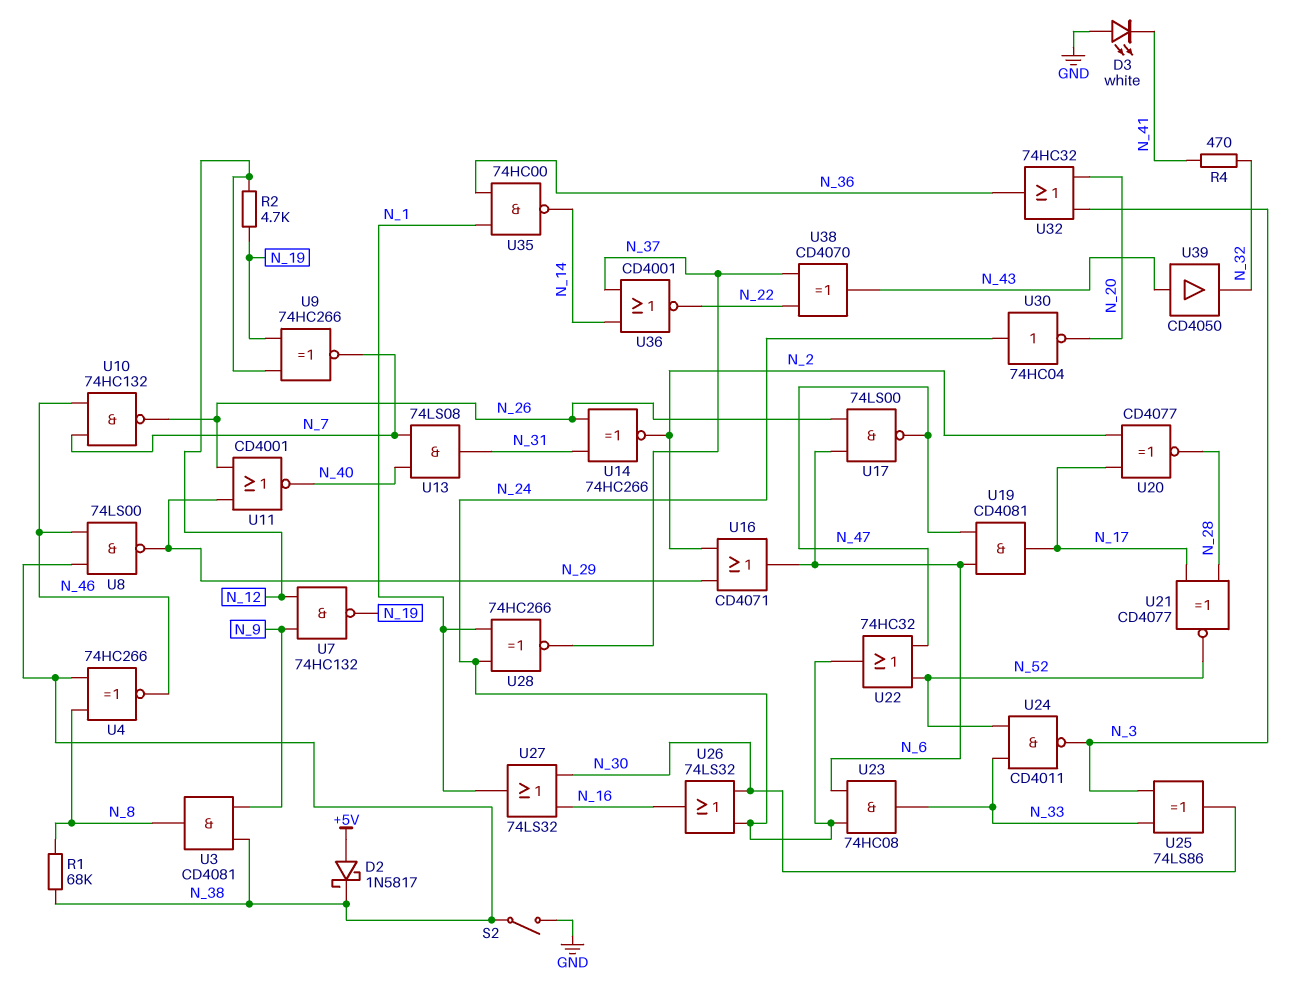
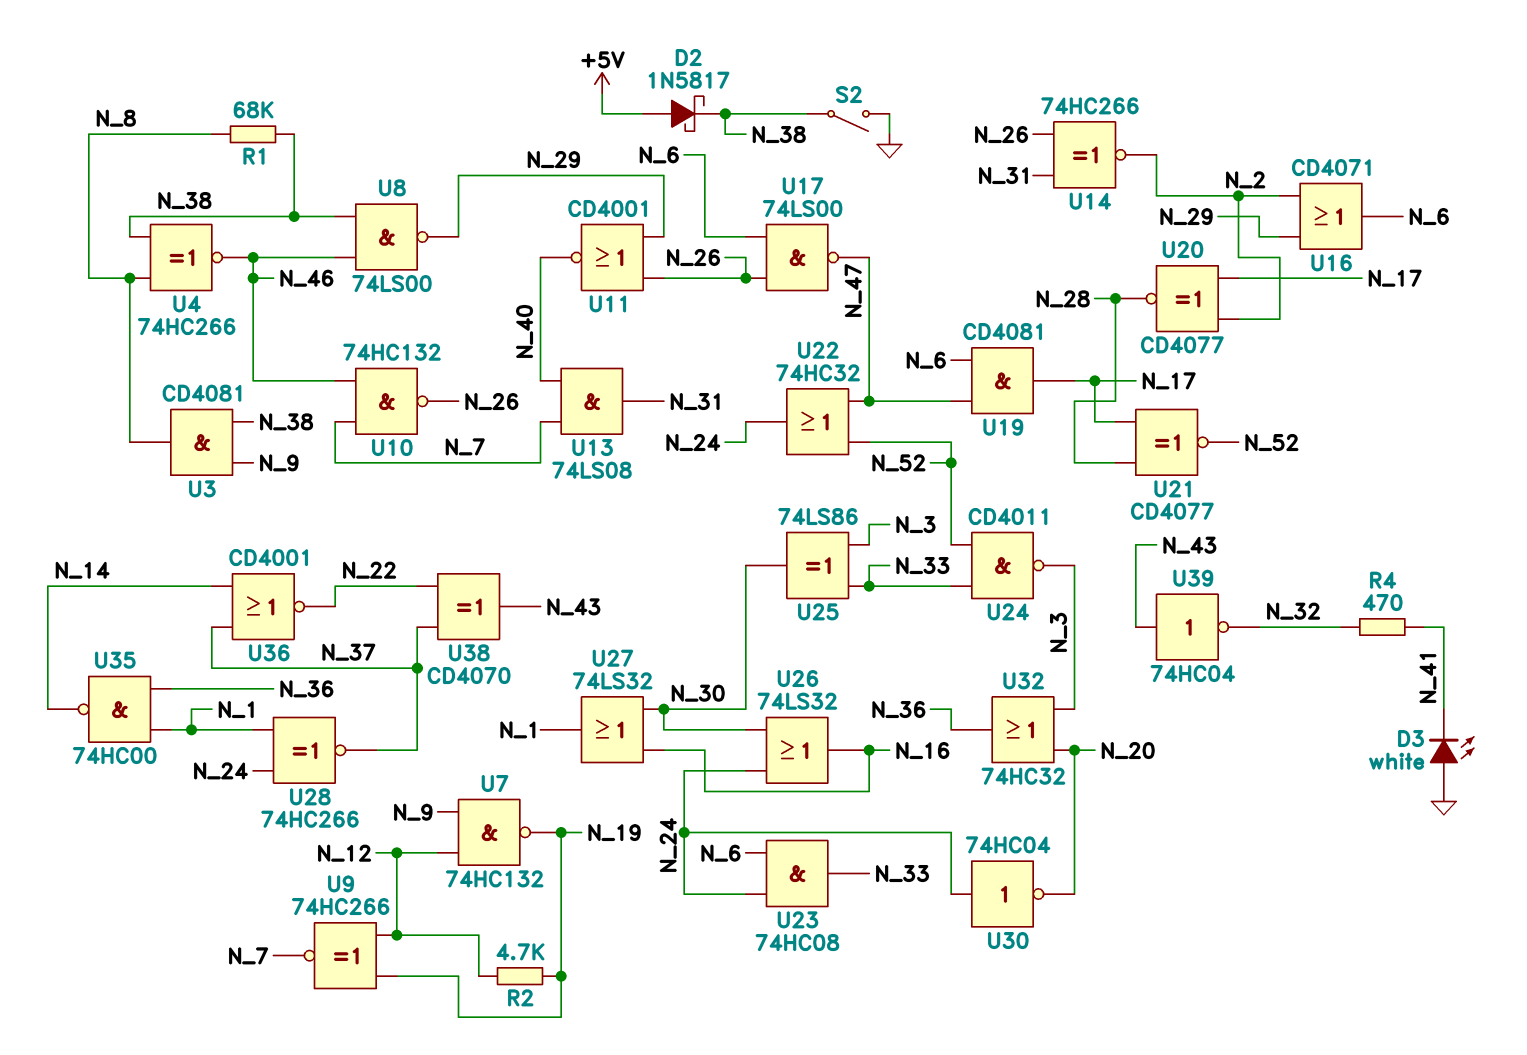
U39: buffer CD4050 (in N_43, out N_32) -> NOT 74HC04 (in N_43, out N_32)

